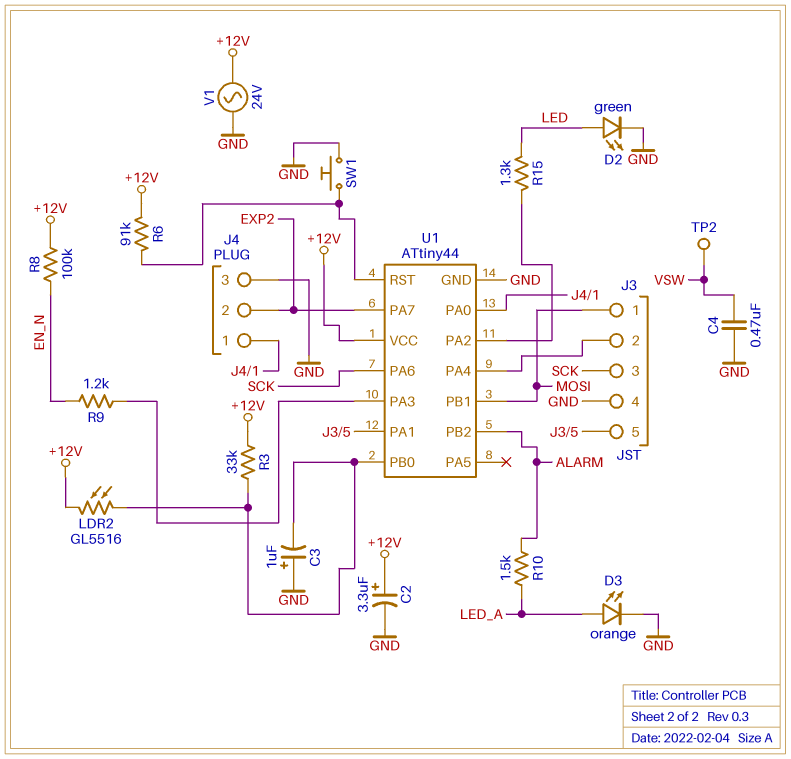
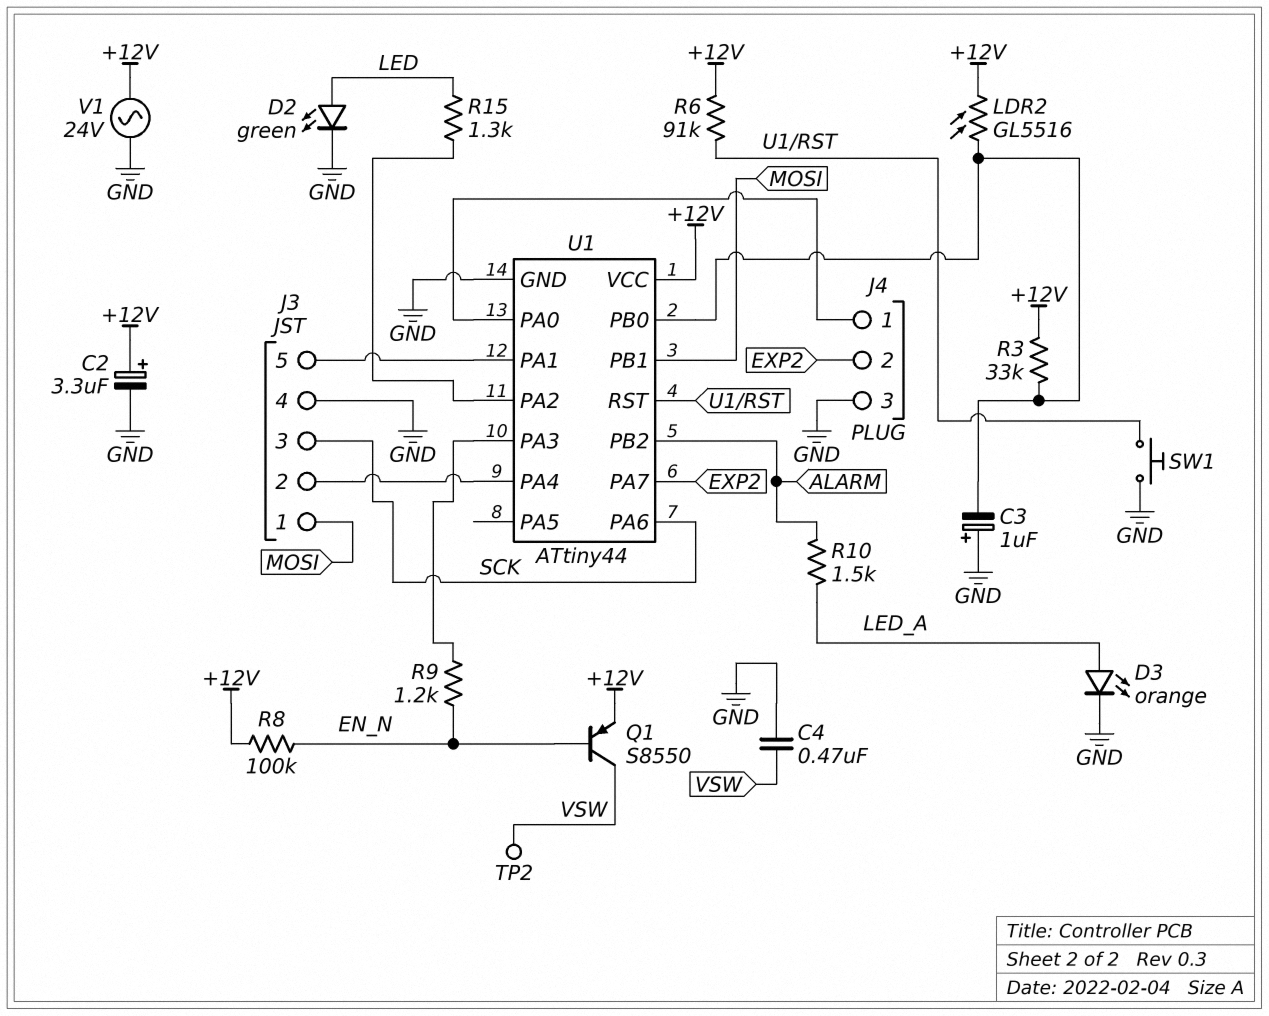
Q1: none -> PNP S8550 (B EN_N, C VSW, E +12V)

